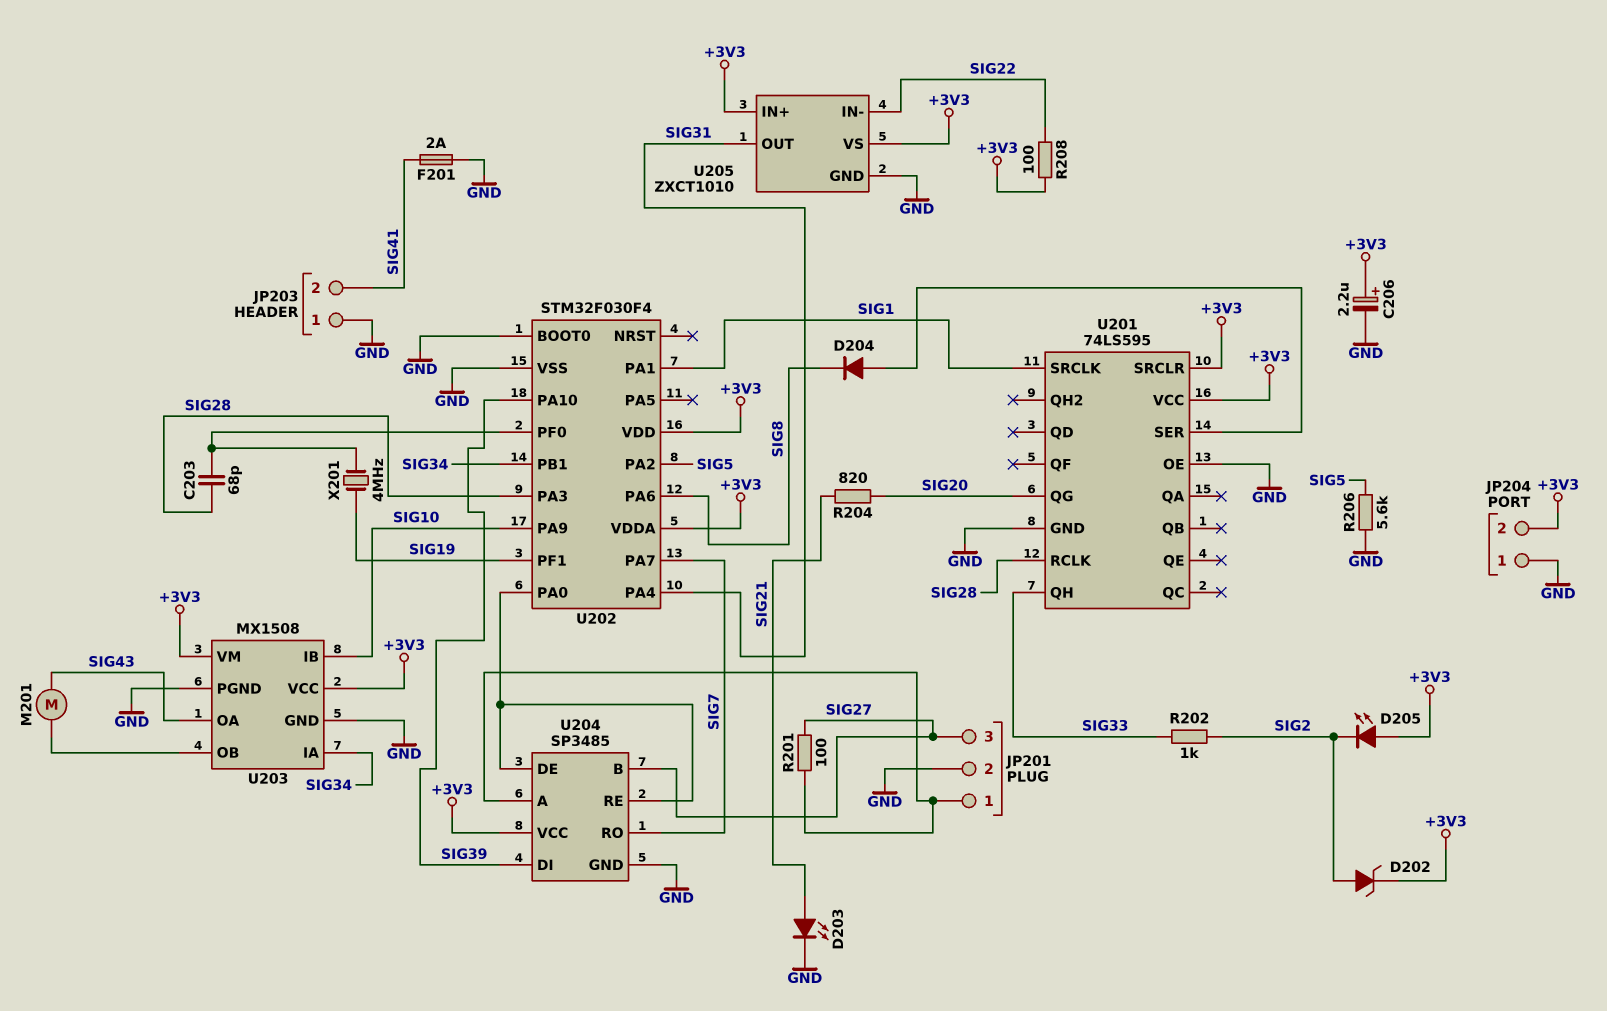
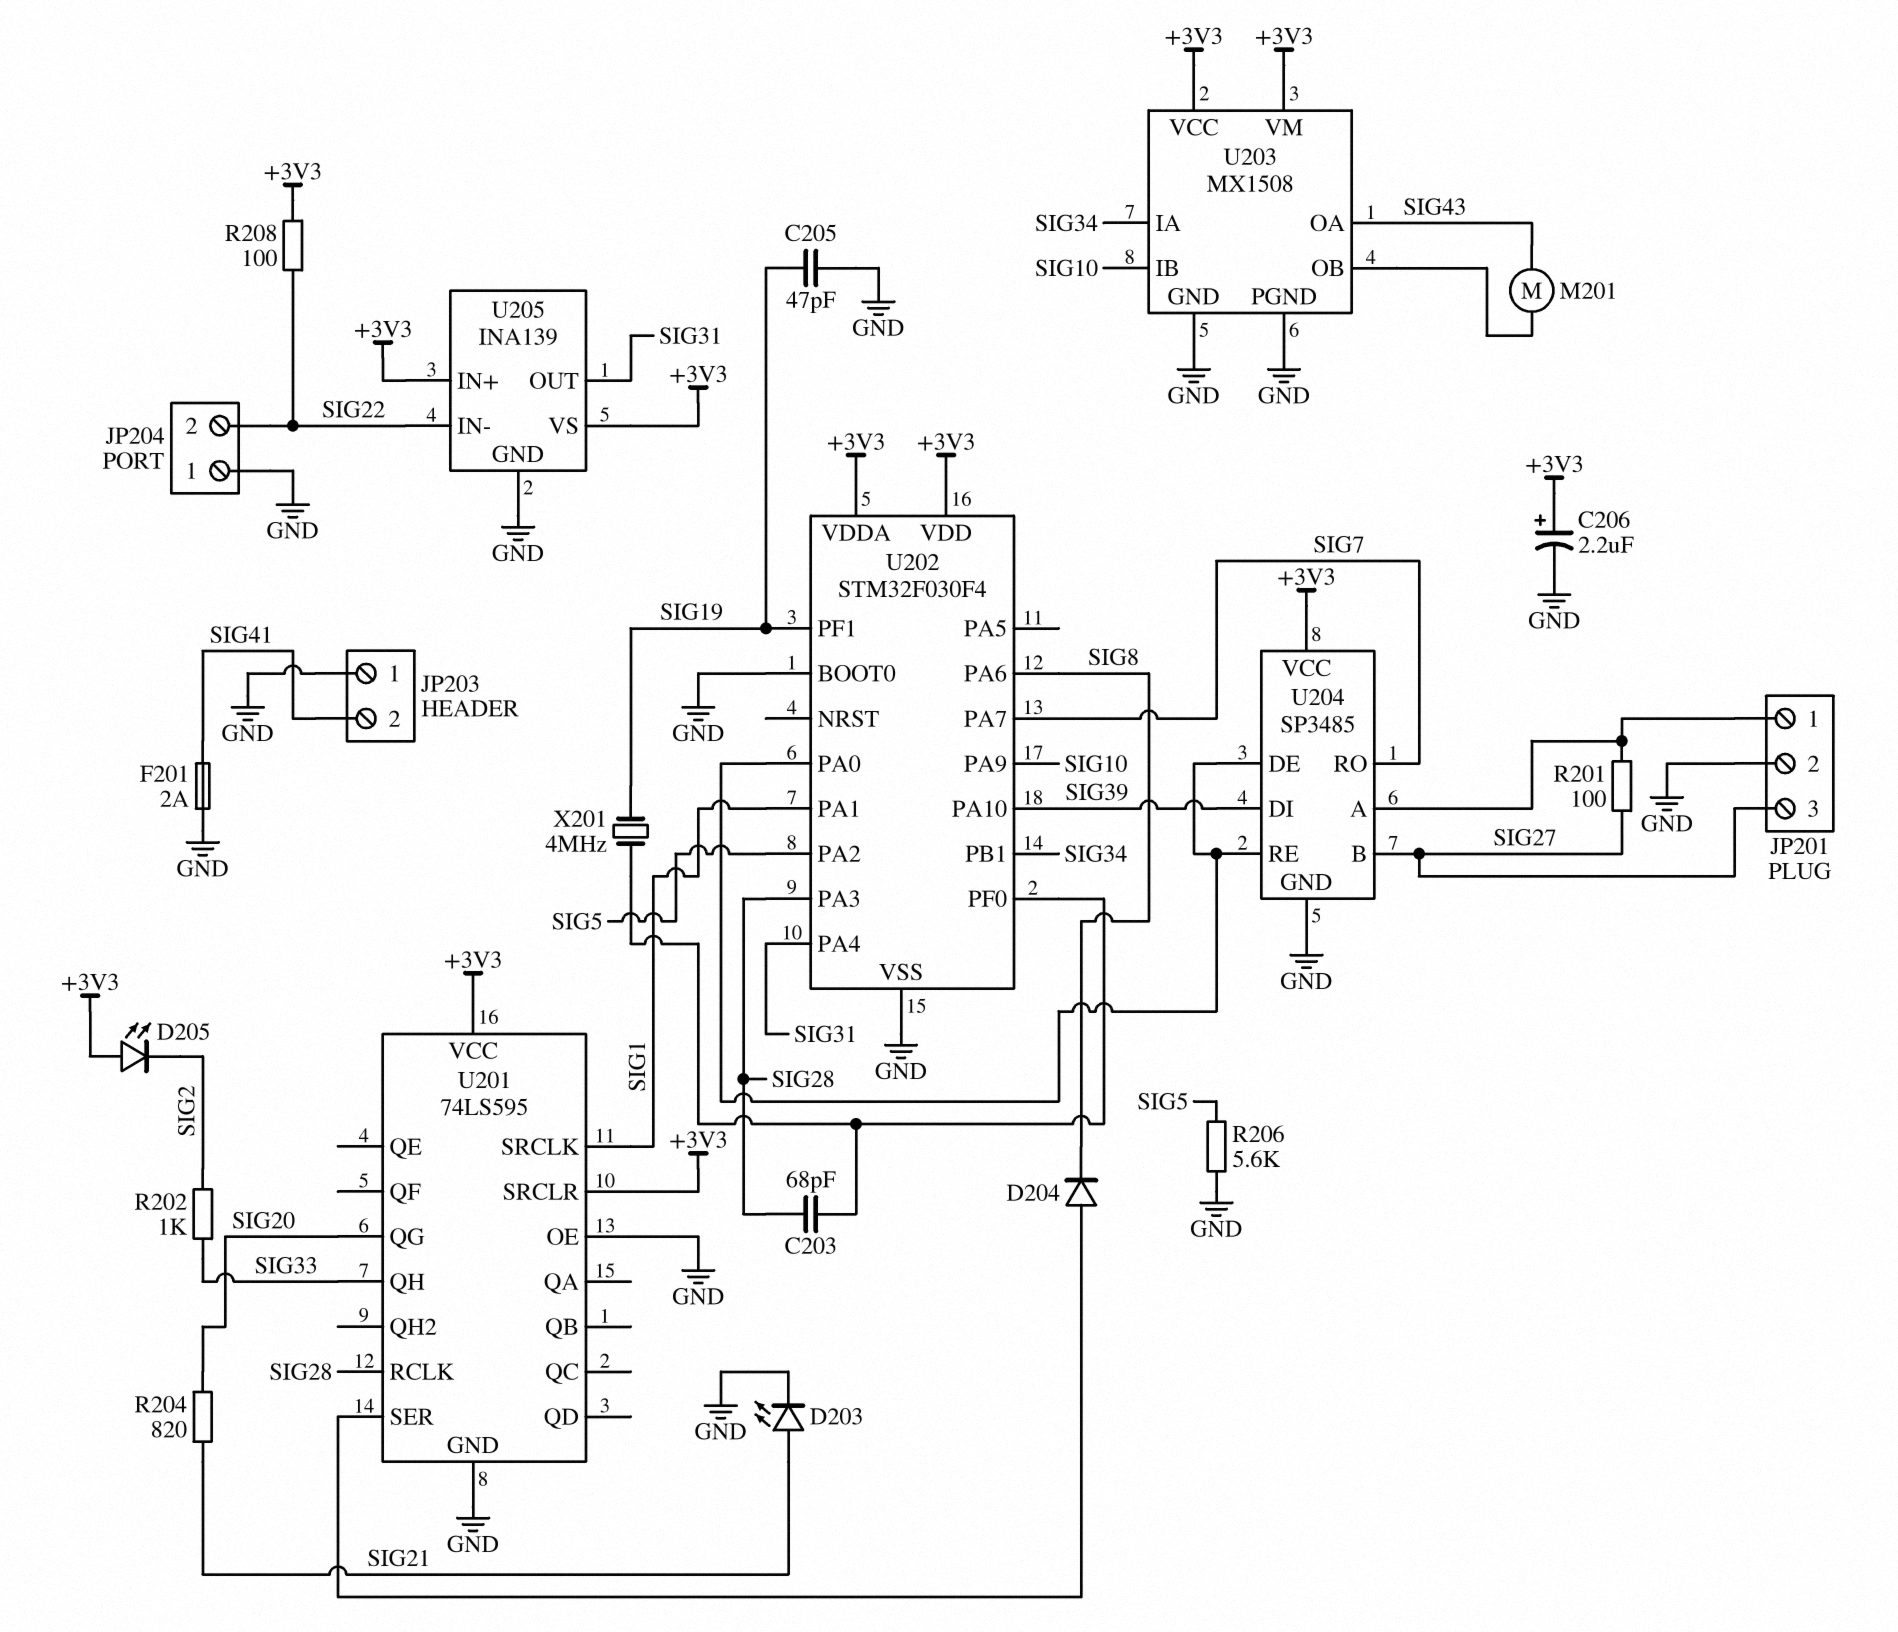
C205: none -> 47pF (GND, SIG19)
D202: zener (A SIG2, K +3V3) -> none
JP204 pin 2: +3V3 -> SIG22
U205: ZXCT1010 -> INA139

